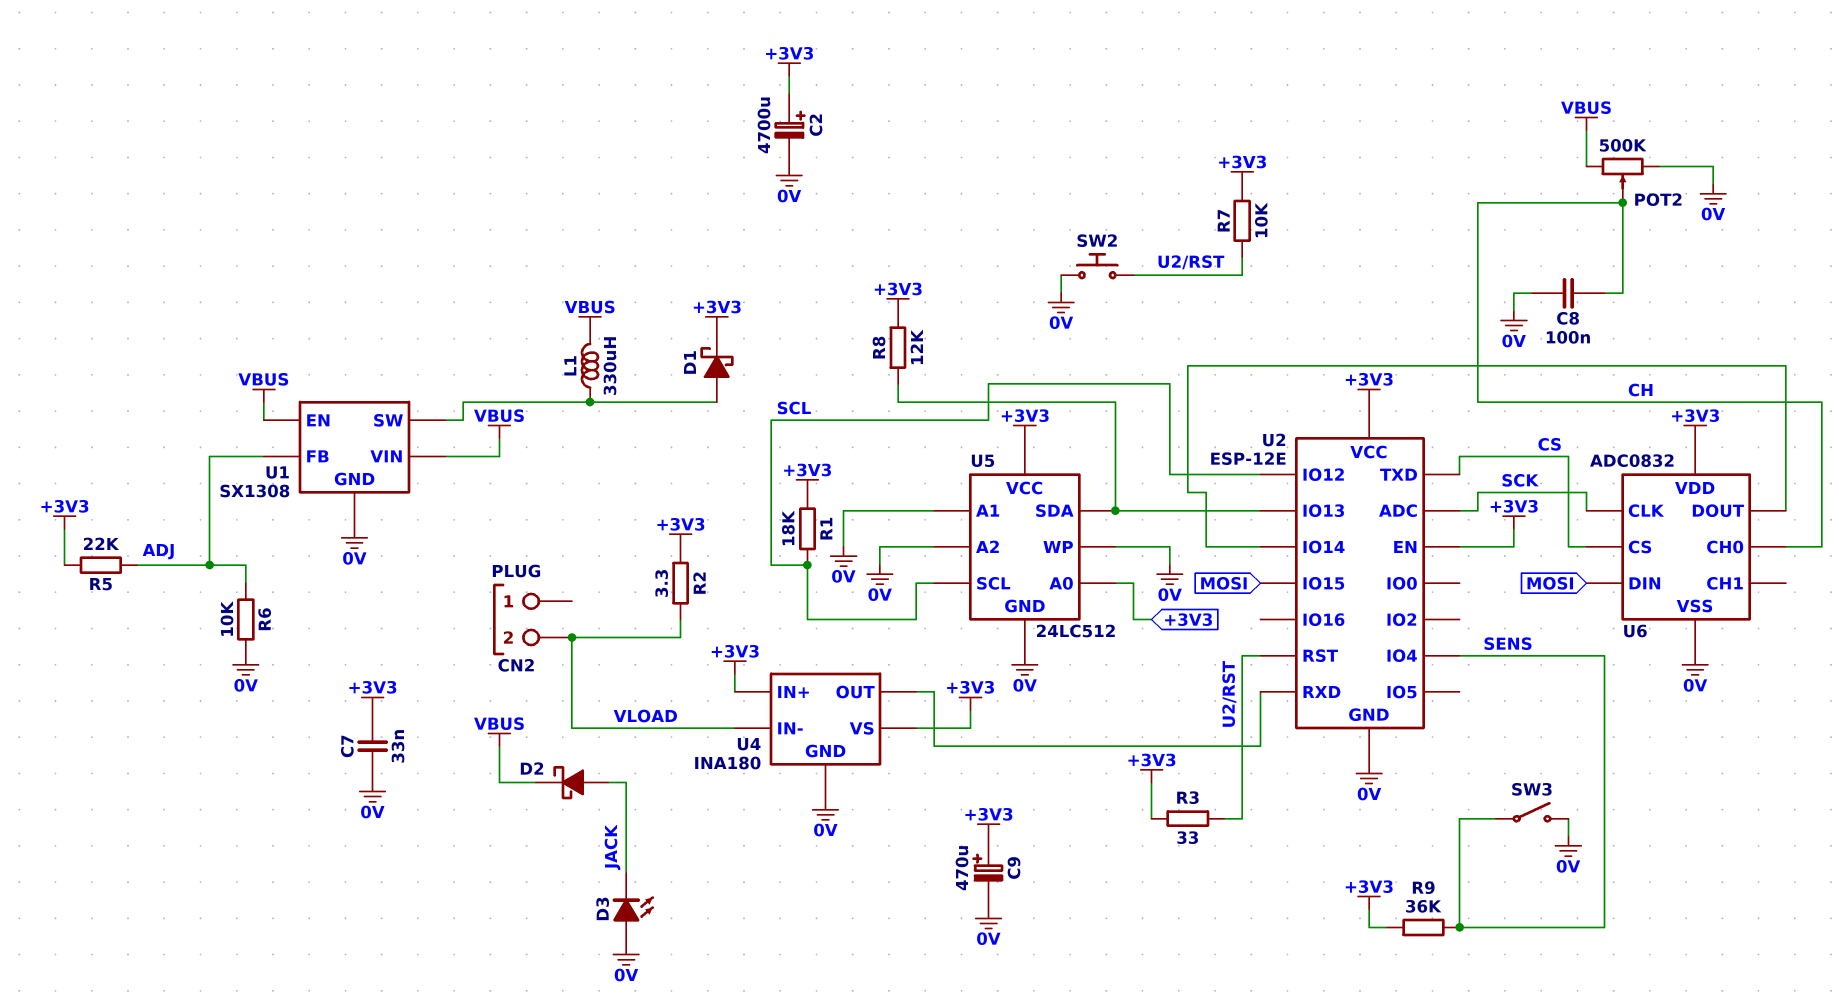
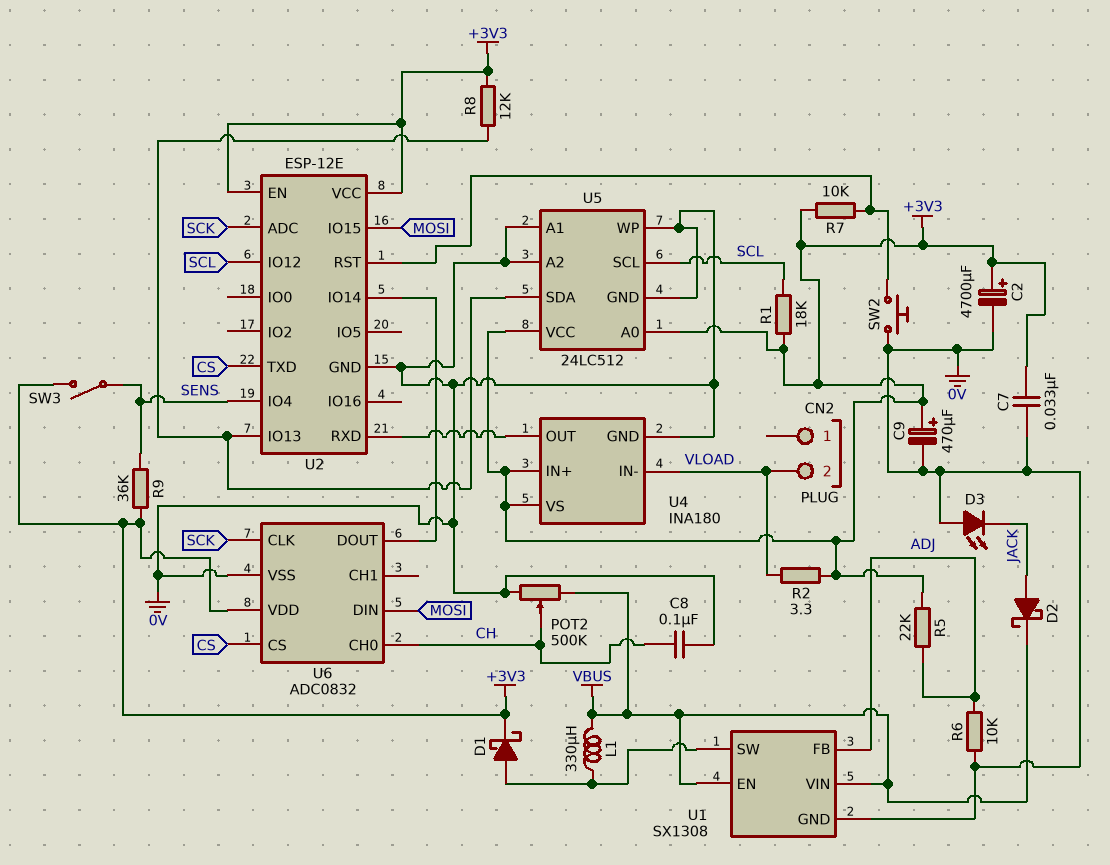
R3: 33 (+3V3, U2/RST) -> none
SW3: switch (0V, SENS) -> switch (+3V3, SENS)

